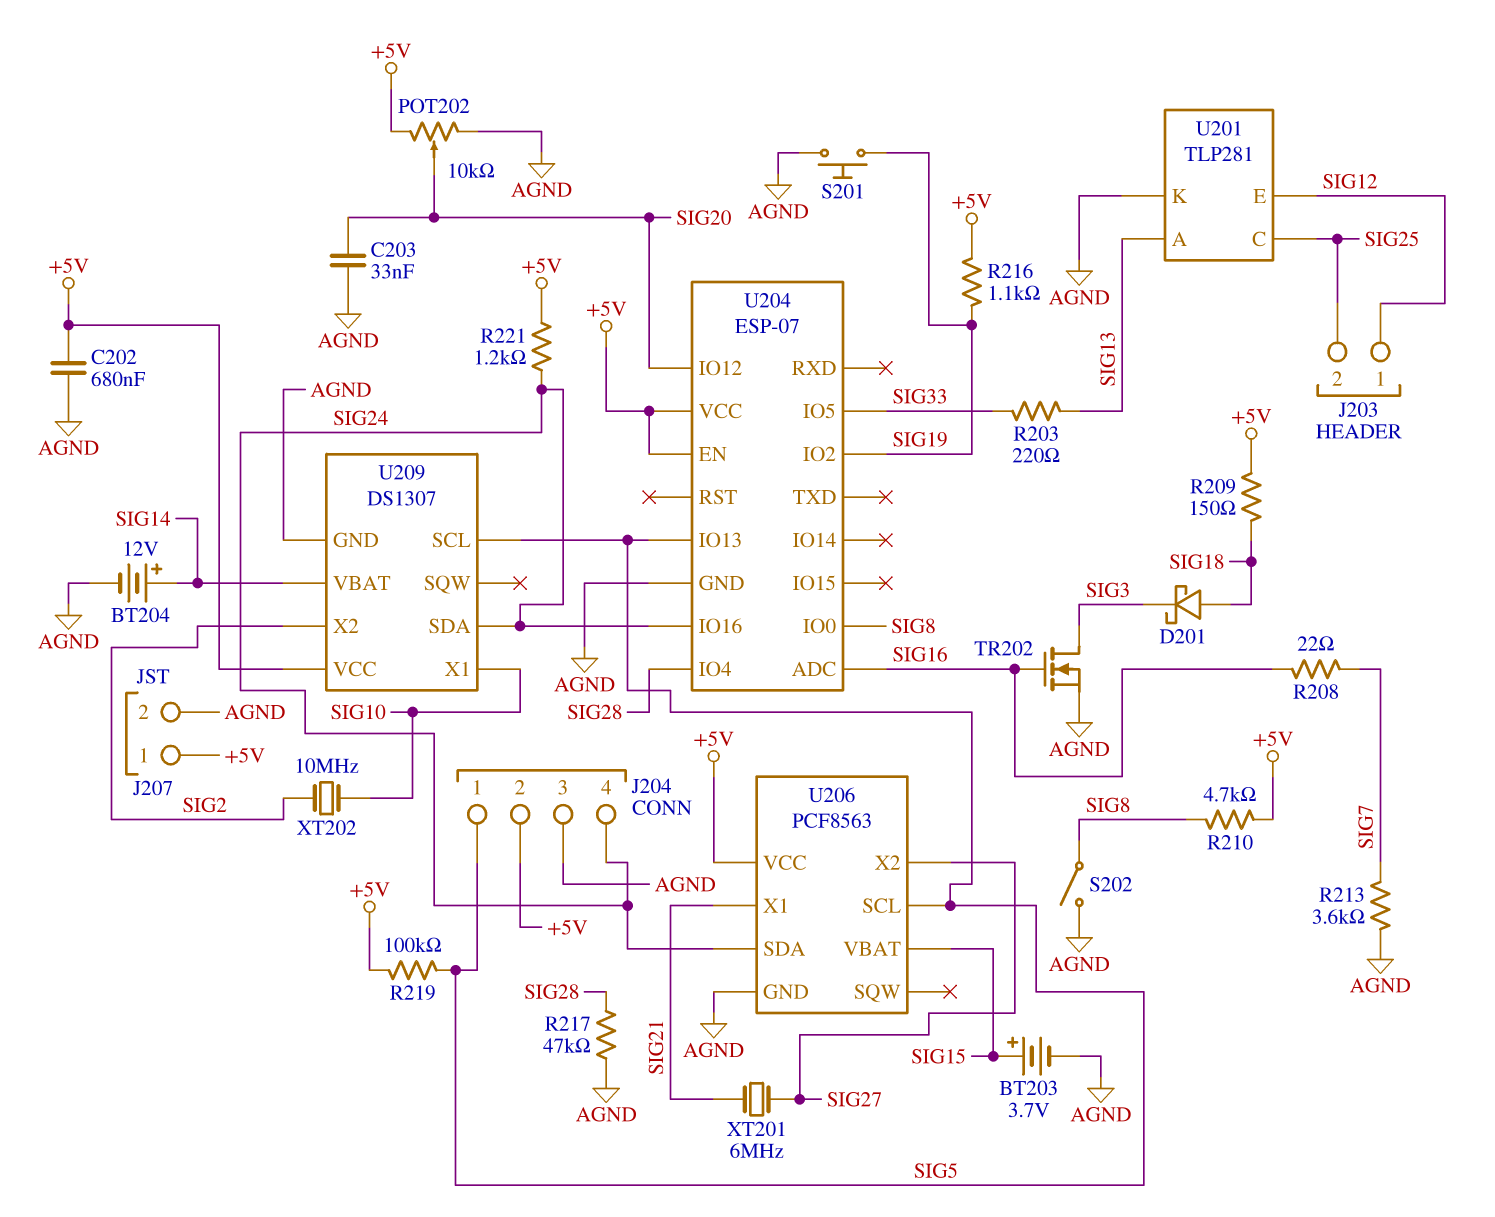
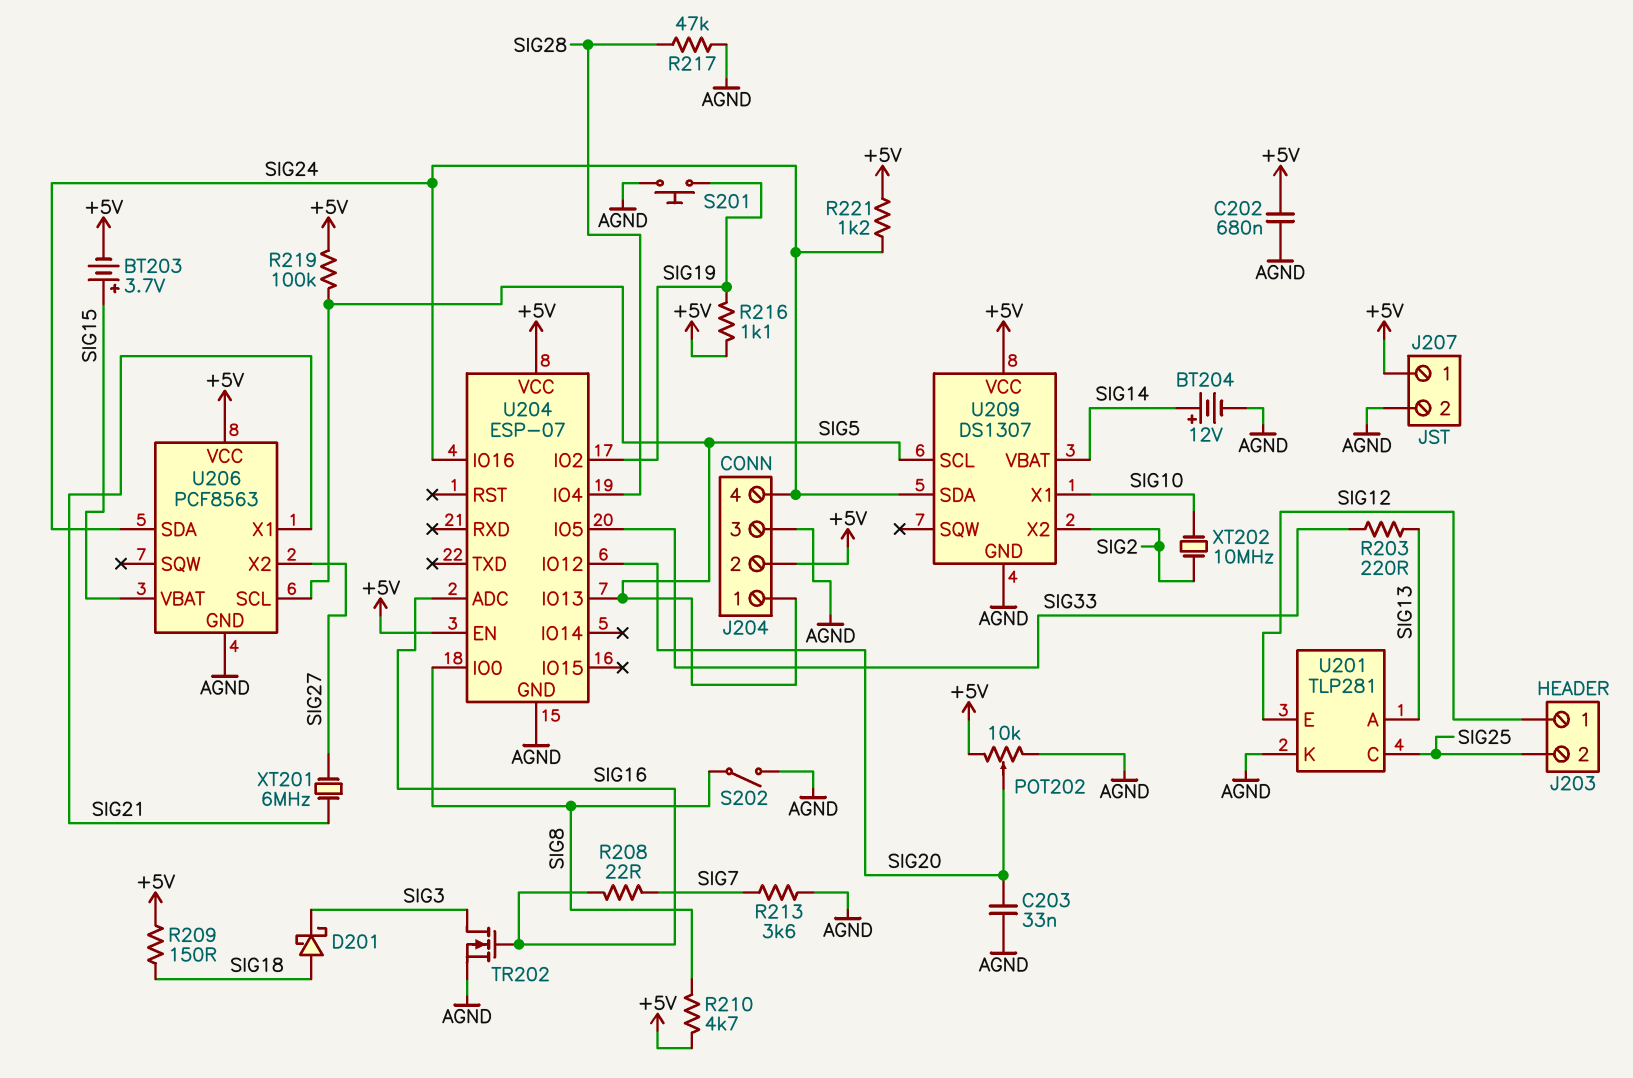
BT203: 3.7V (plus SIG15, minus AGND) -> 3.7V (plus SIG15, minus +5V)

